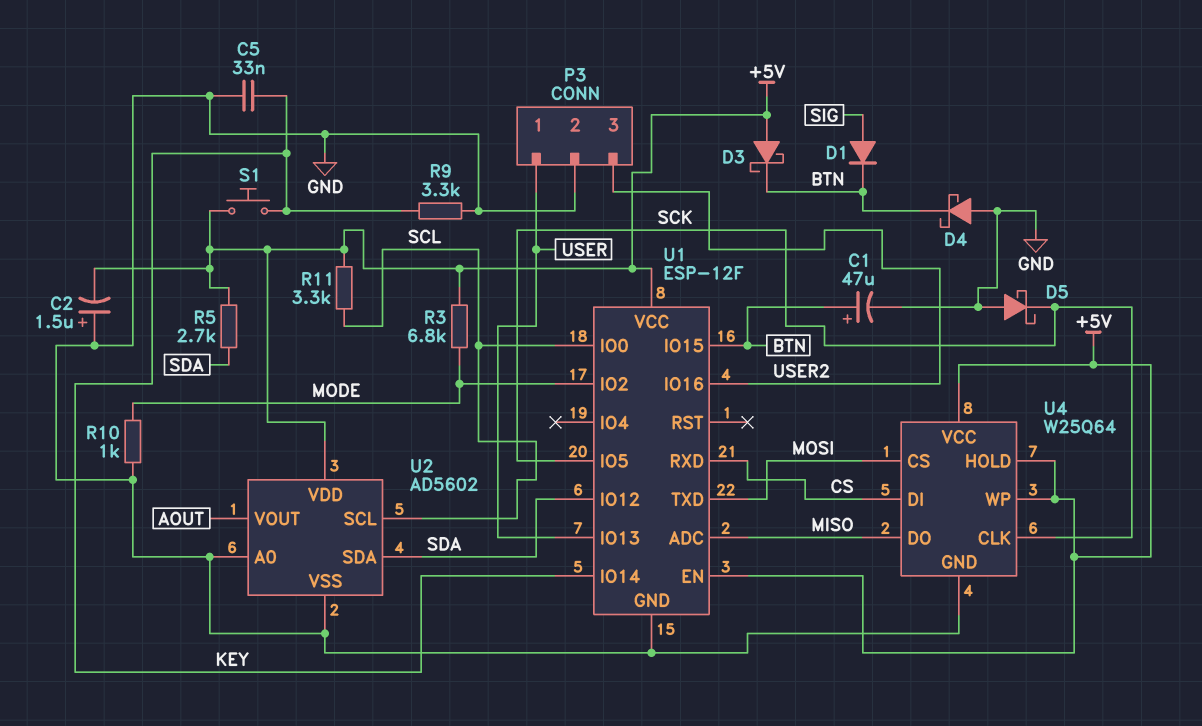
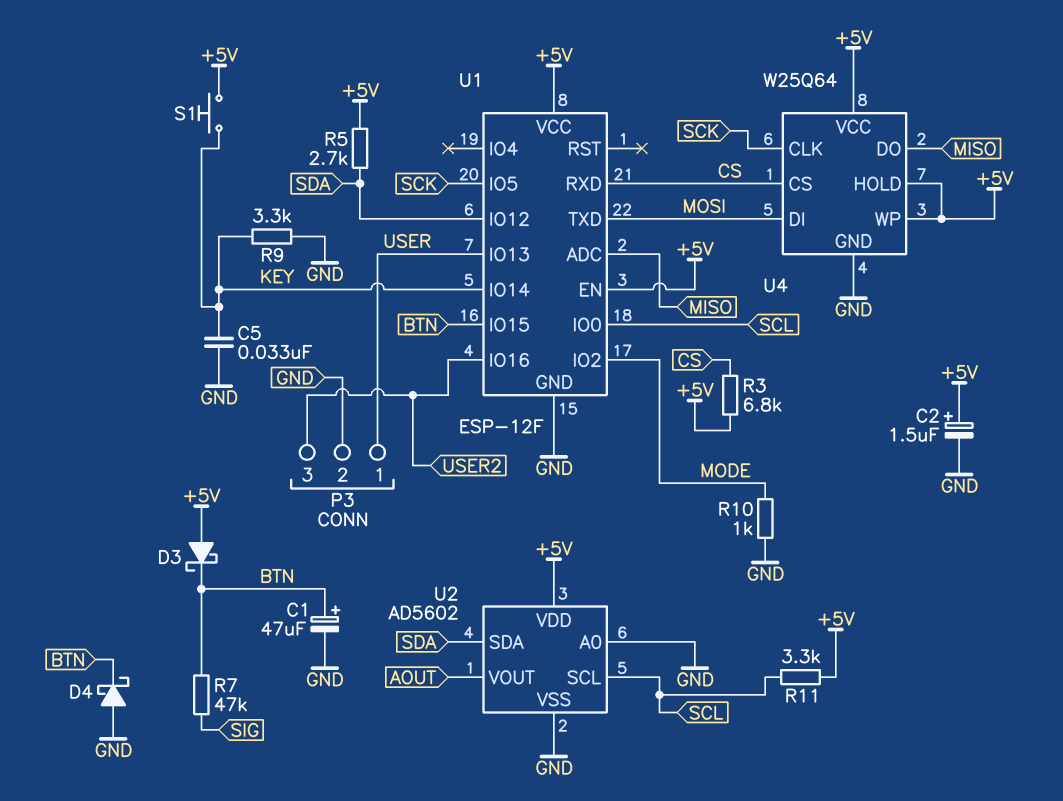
C2: 1.5uF (plus GND, minus +5V) -> 1.5uF (plus +5V, minus GND)
D1: diode (A SIG, K BTN) -> none
D5: schottky (A GND, K SCK) -> none
R3: 6.8k (+5V, MODE) -> 6.8k (+5V, CS)
R7: none -> 47k (BTN, SIG)
U4 pin CS: MOSI -> CS
U4 pin DI: CS -> MOSI

